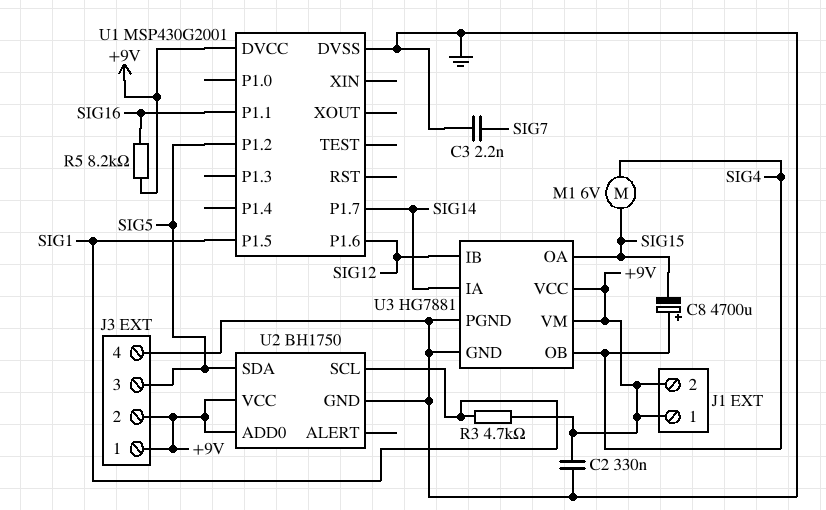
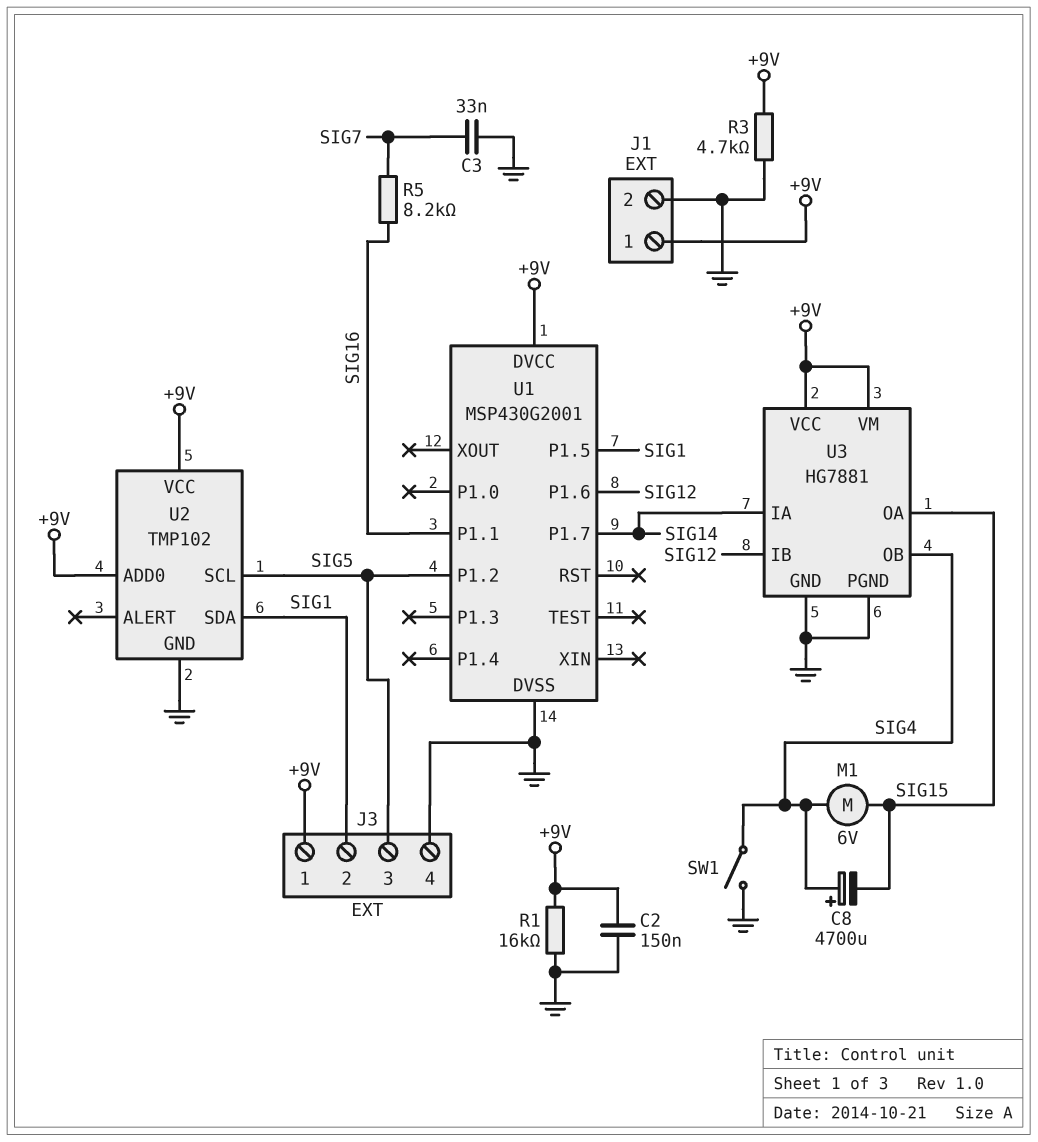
C2: 330nF (+9V, GND) -> 150nF (+9V, GND)
C3: 2.2nF (GND, SIG7) -> 33nF (GND, SIG7)
J1 pin 2: +9V -> GND
J3 pin 2: +9V -> SIG1
R1: none -> 16k (+9V, GND)
R3: 4.7k (+9V, SIG1) -> 4.7k (+9V, GND)
R5: 8.2k (+9V, SIG16) -> 8.2k (SIG7, SIG16)
SW1: none -> switch (GND, SIG4)
U2: BH1750 -> TMP102
U2 pin SCL: SIG1 -> SIG5
U2 pin SDA: SIG5 -> SIG1

